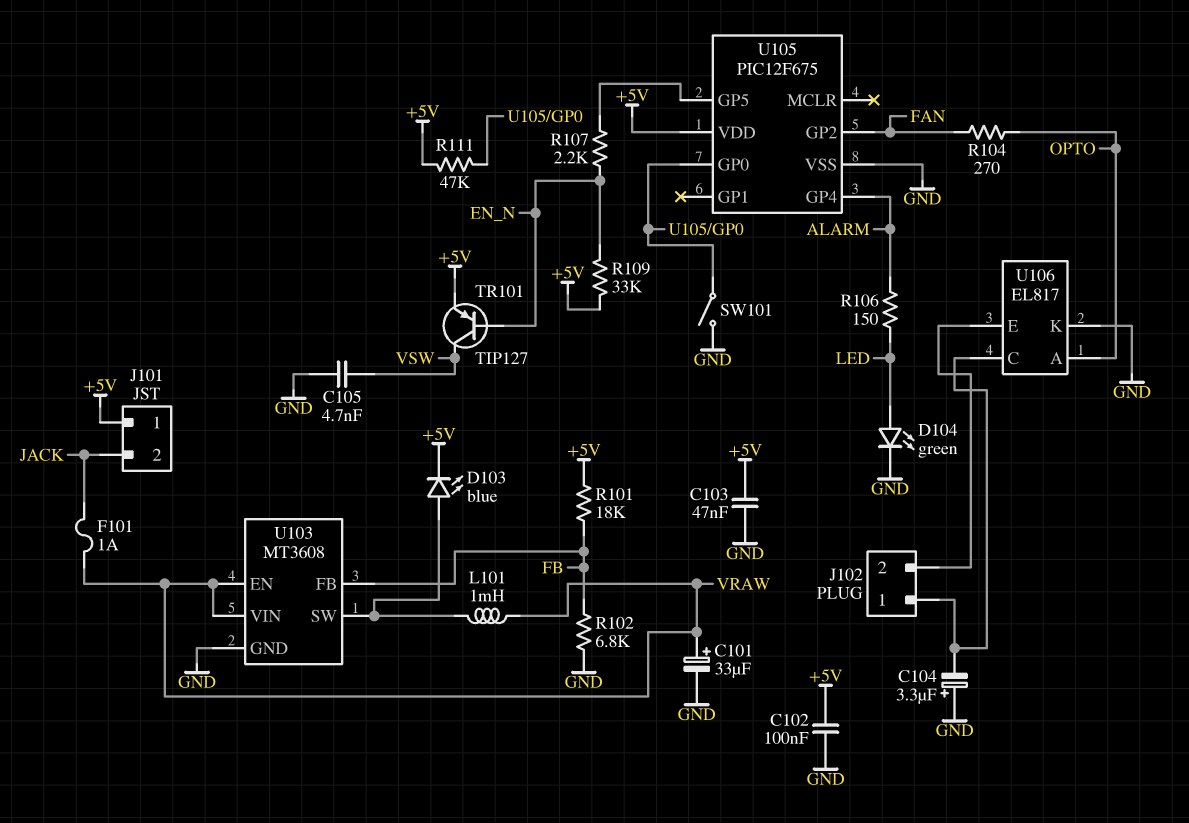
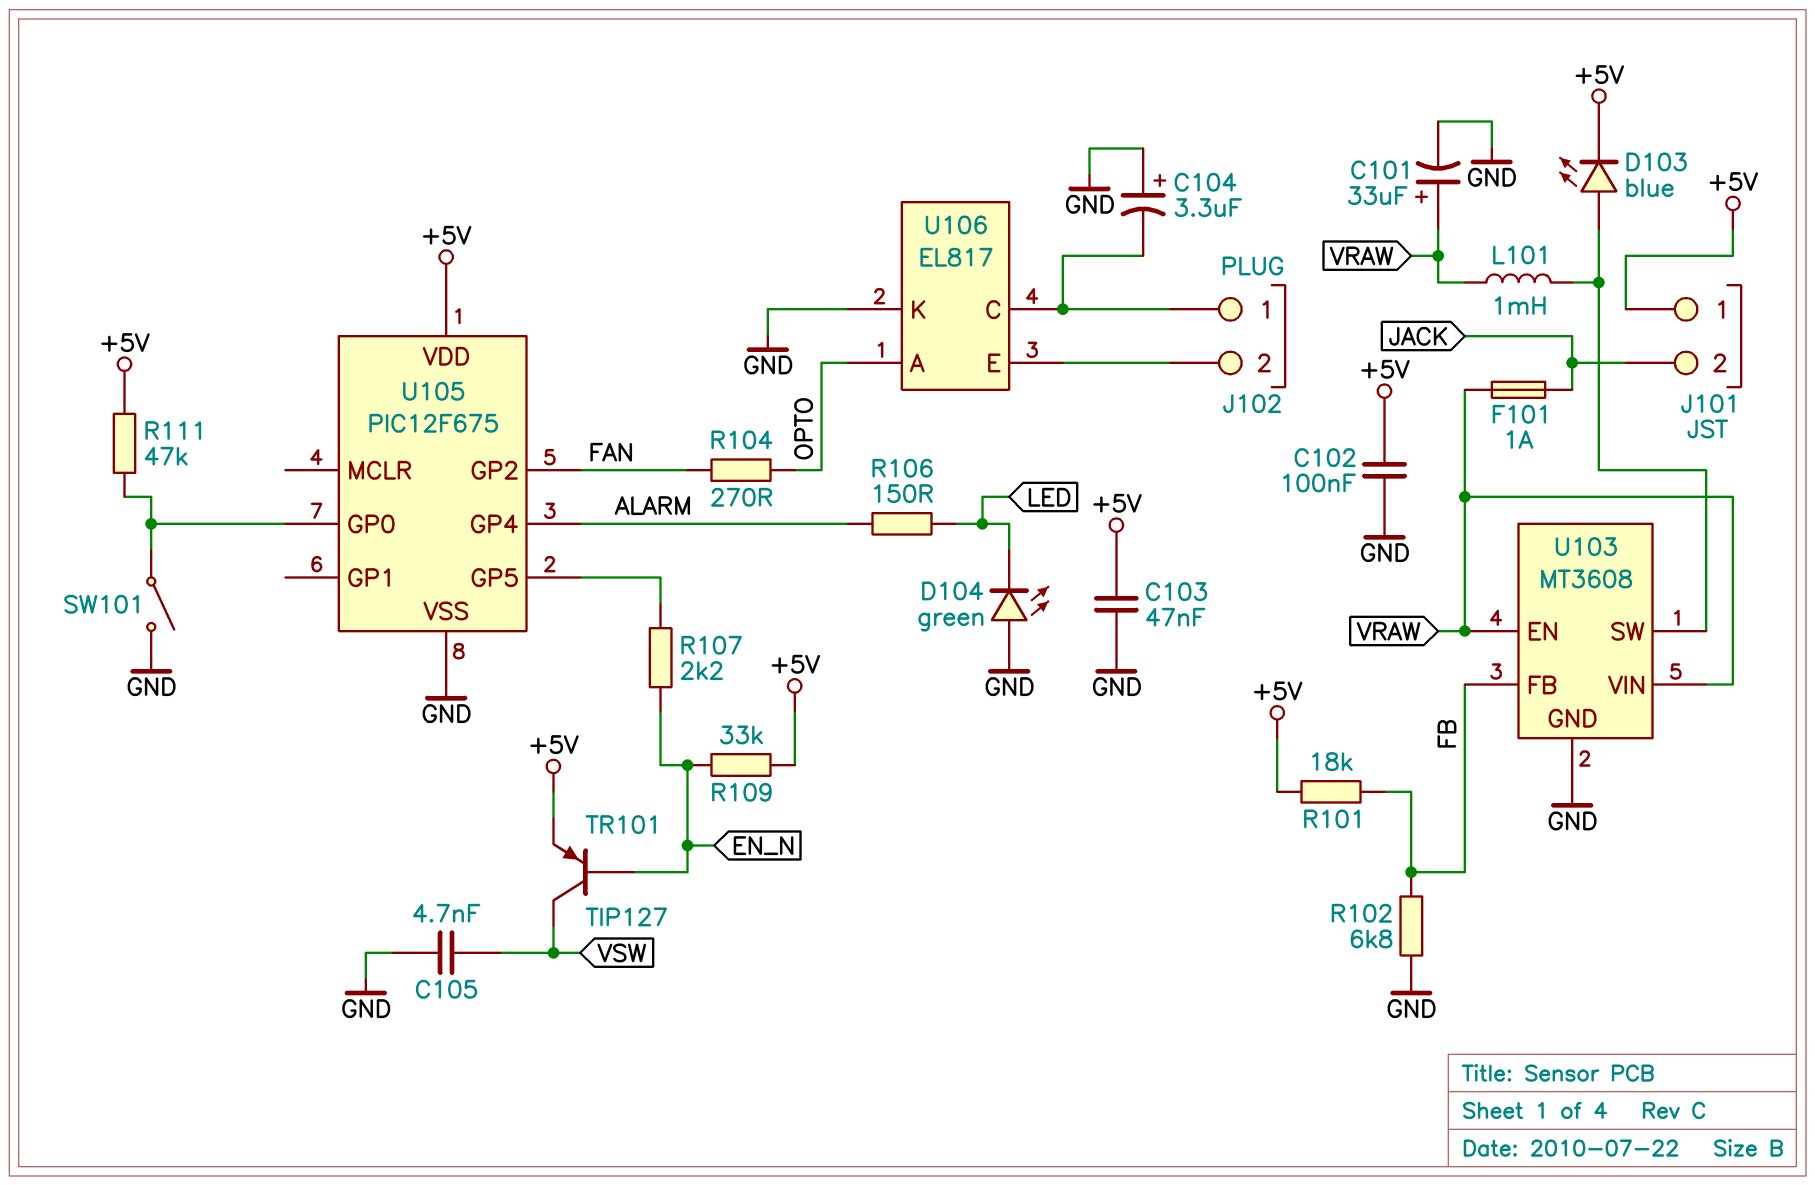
D104: LED green (A LED, K GND) -> LED green (A GND, K LED)

